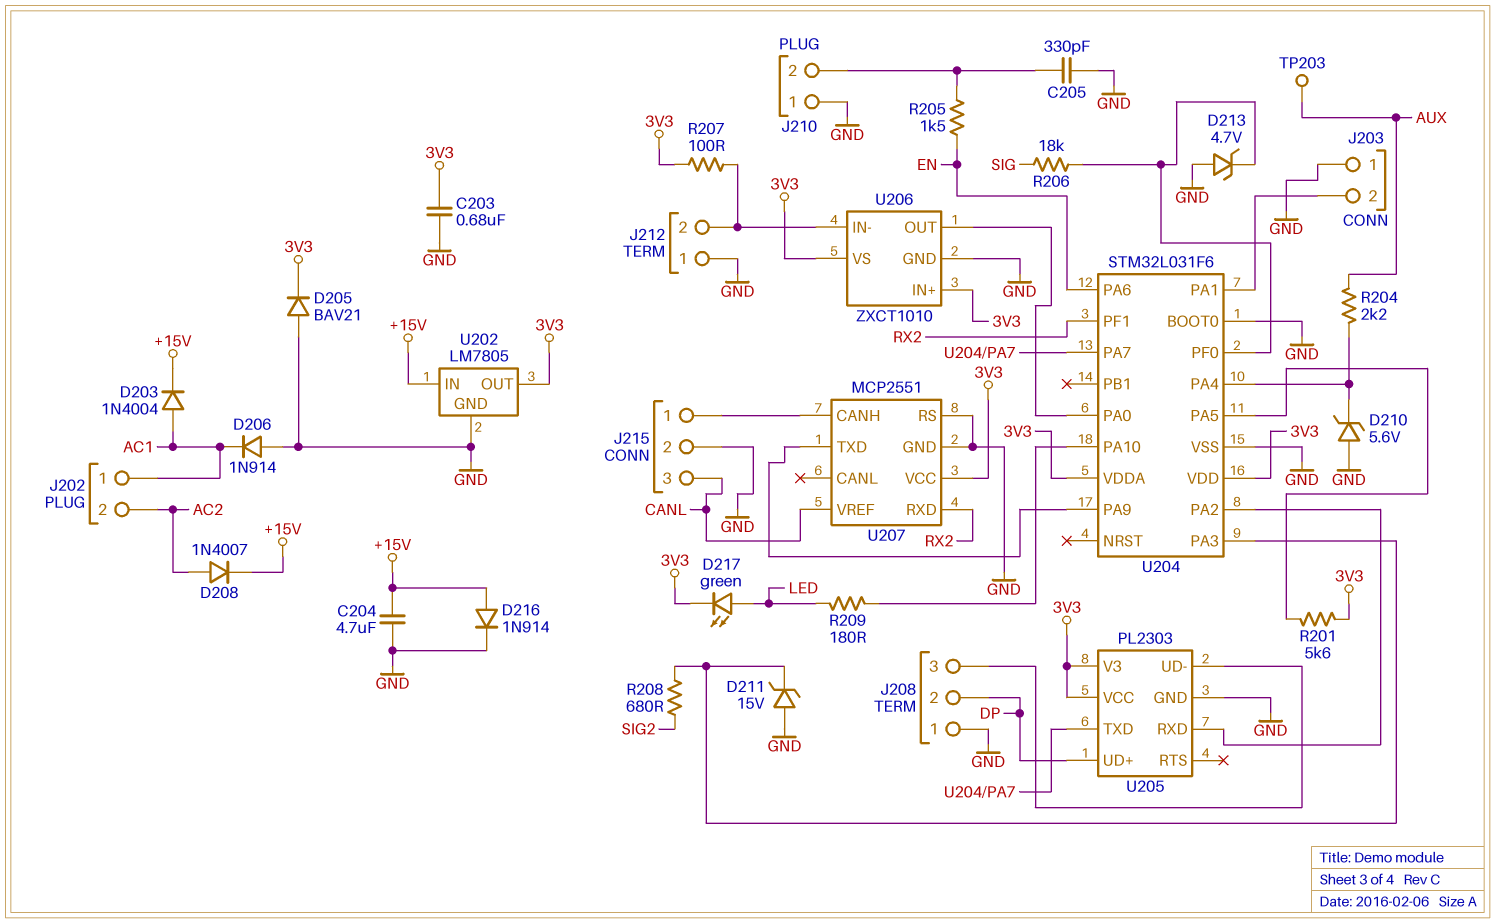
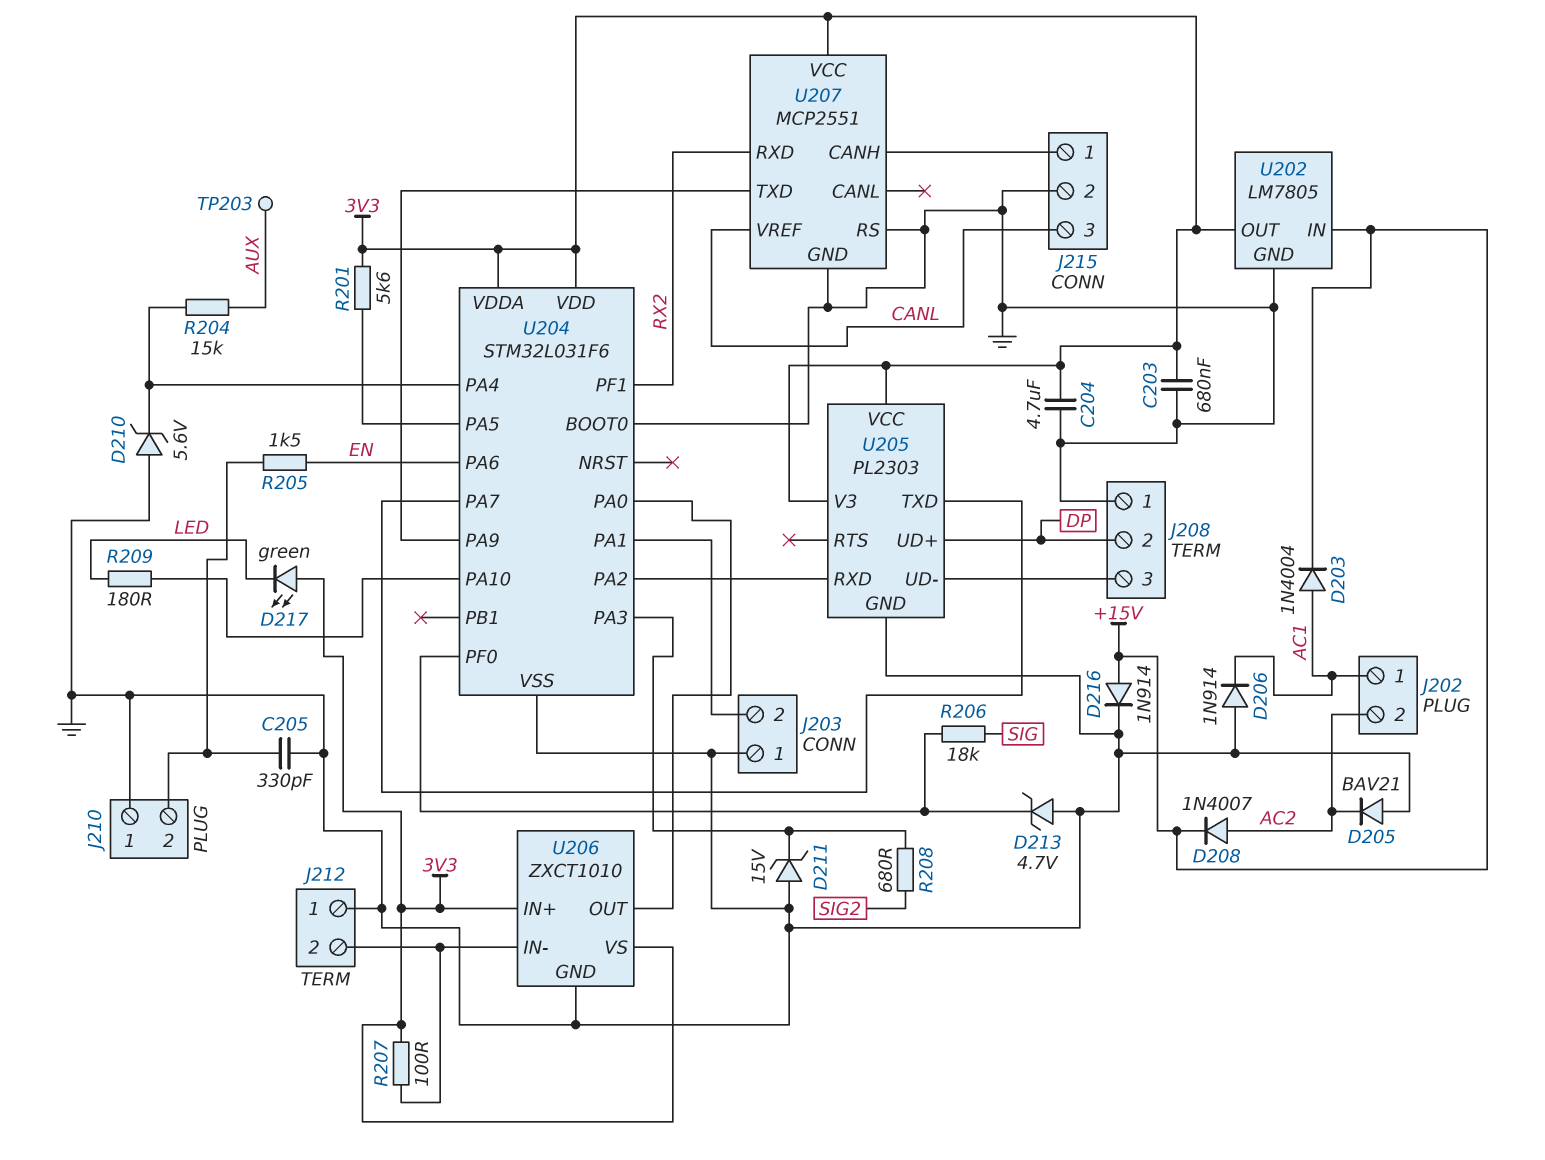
C204: 4.7uF (+15V, GND) -> 4.7uF (3V3, GND)
D205: diode BAV21 (A GND, K 3V3) -> diode BAV21 (A GND, K AC2)
D217: LED green (A LED, K 3V3) -> LED green (A 3V3, K LED)
R204: 2.2k (AUX, U204/PA4) -> 15k (AUX, U204/PA4)

